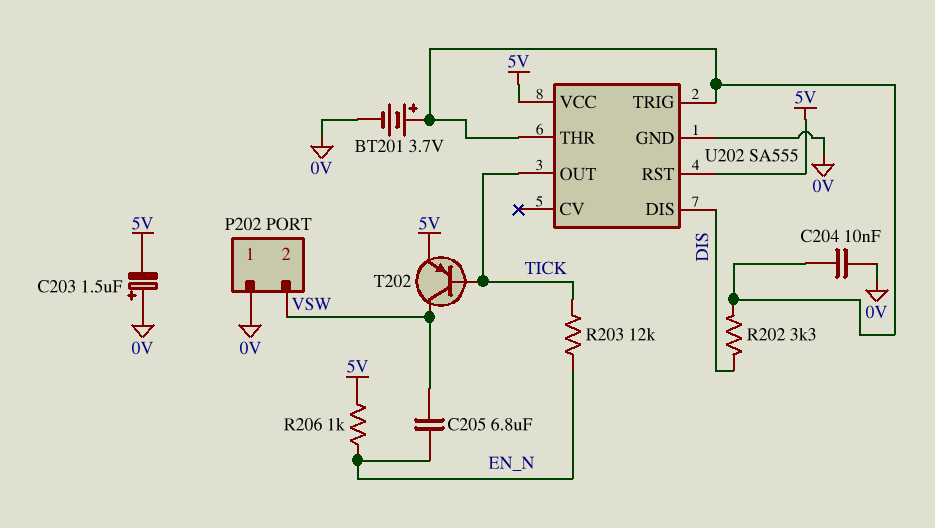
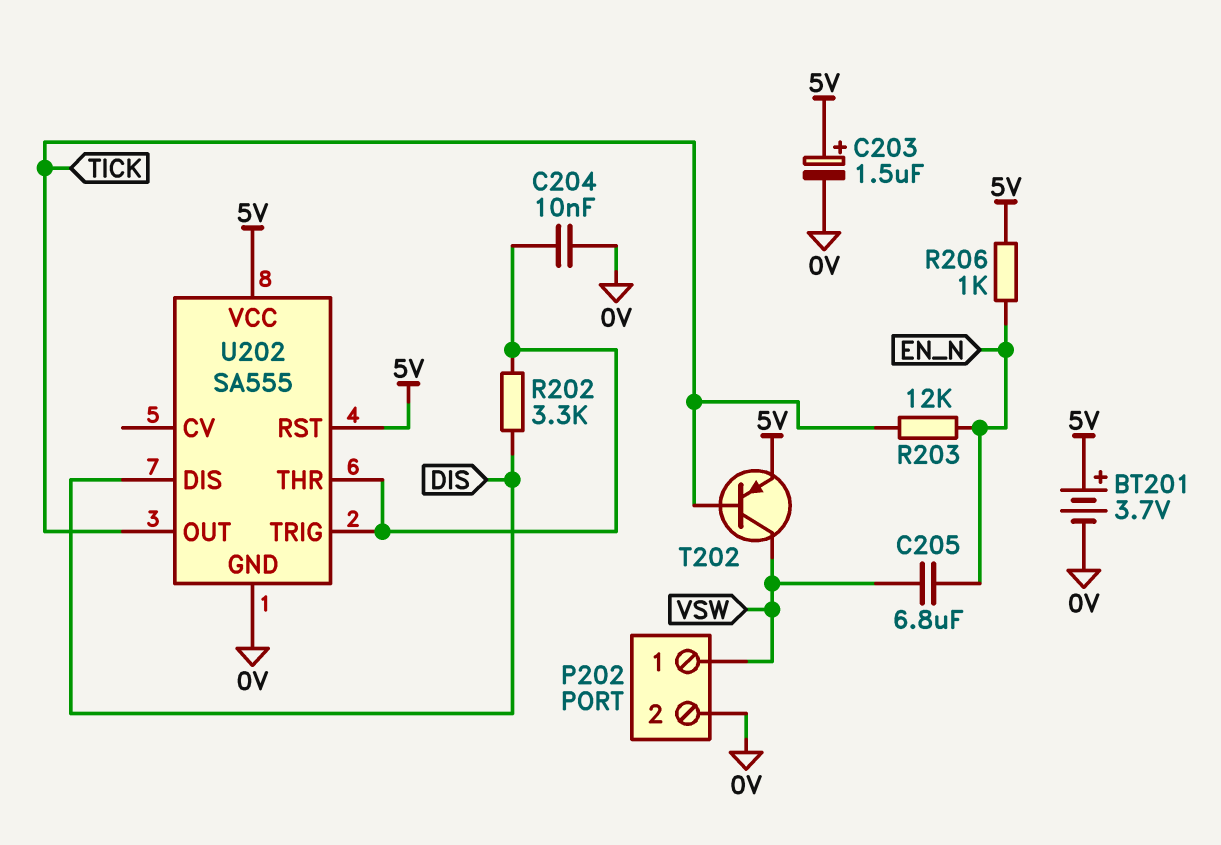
BT201: 3.7V (plus U202/THR, minus 0V) -> 3.7V (plus 5V, minus 0V)
C203: 1.5uF (plus 0V, minus 5V) -> 1.5uF (plus 5V, minus 0V)
P202 pin 1: 0V -> VSW
P202 pin 2: VSW -> 0V

